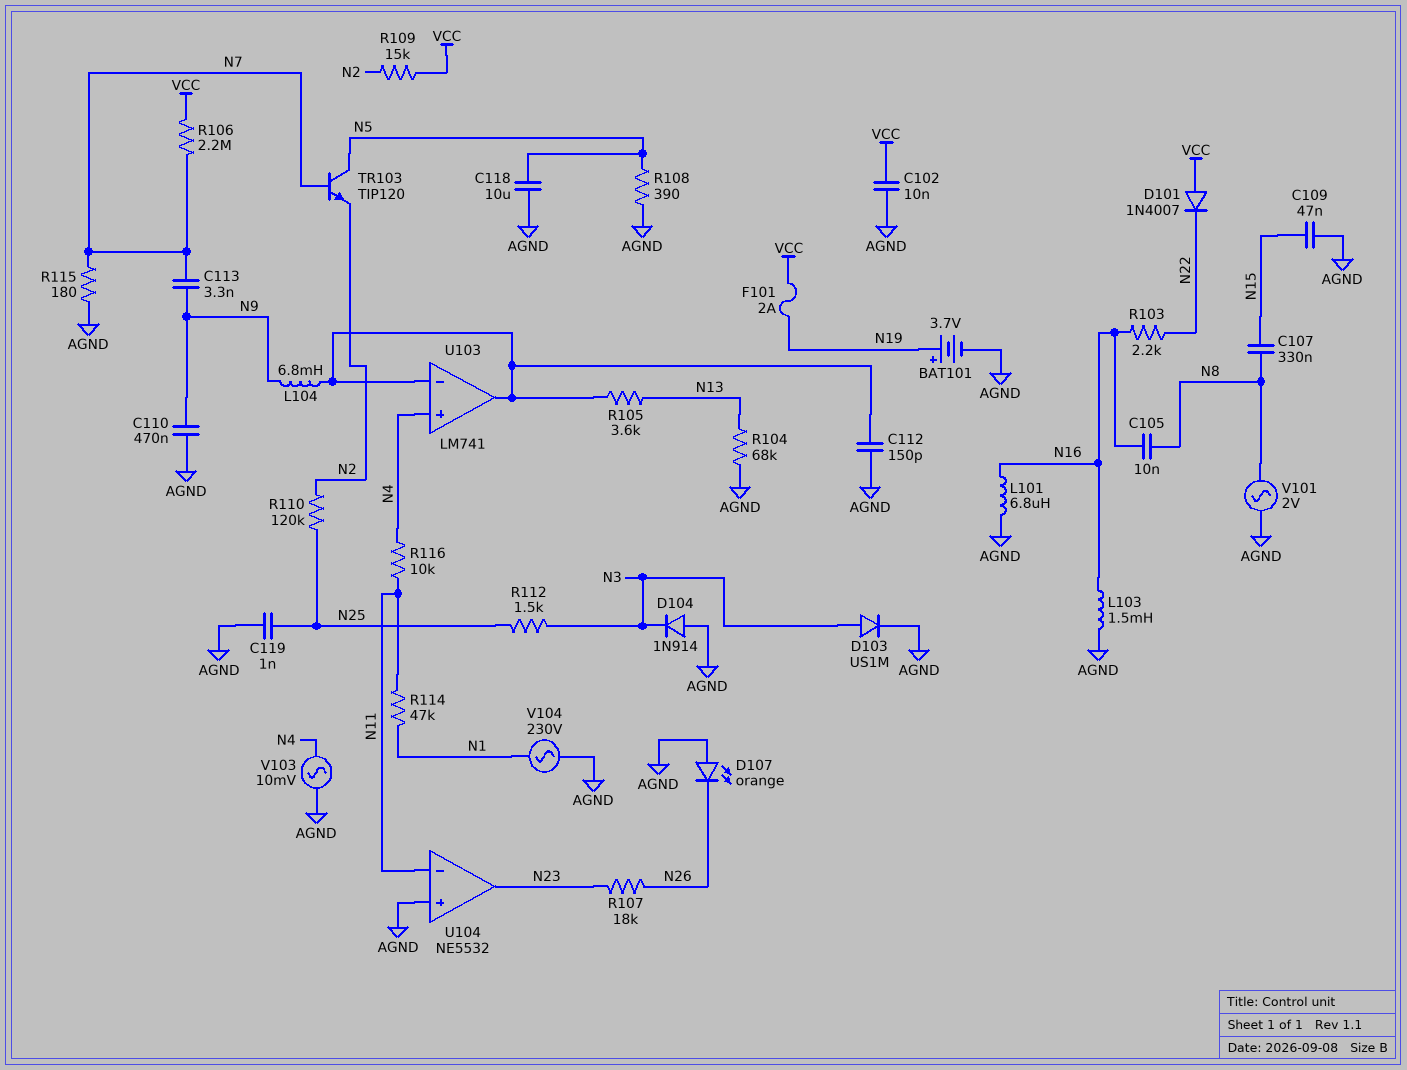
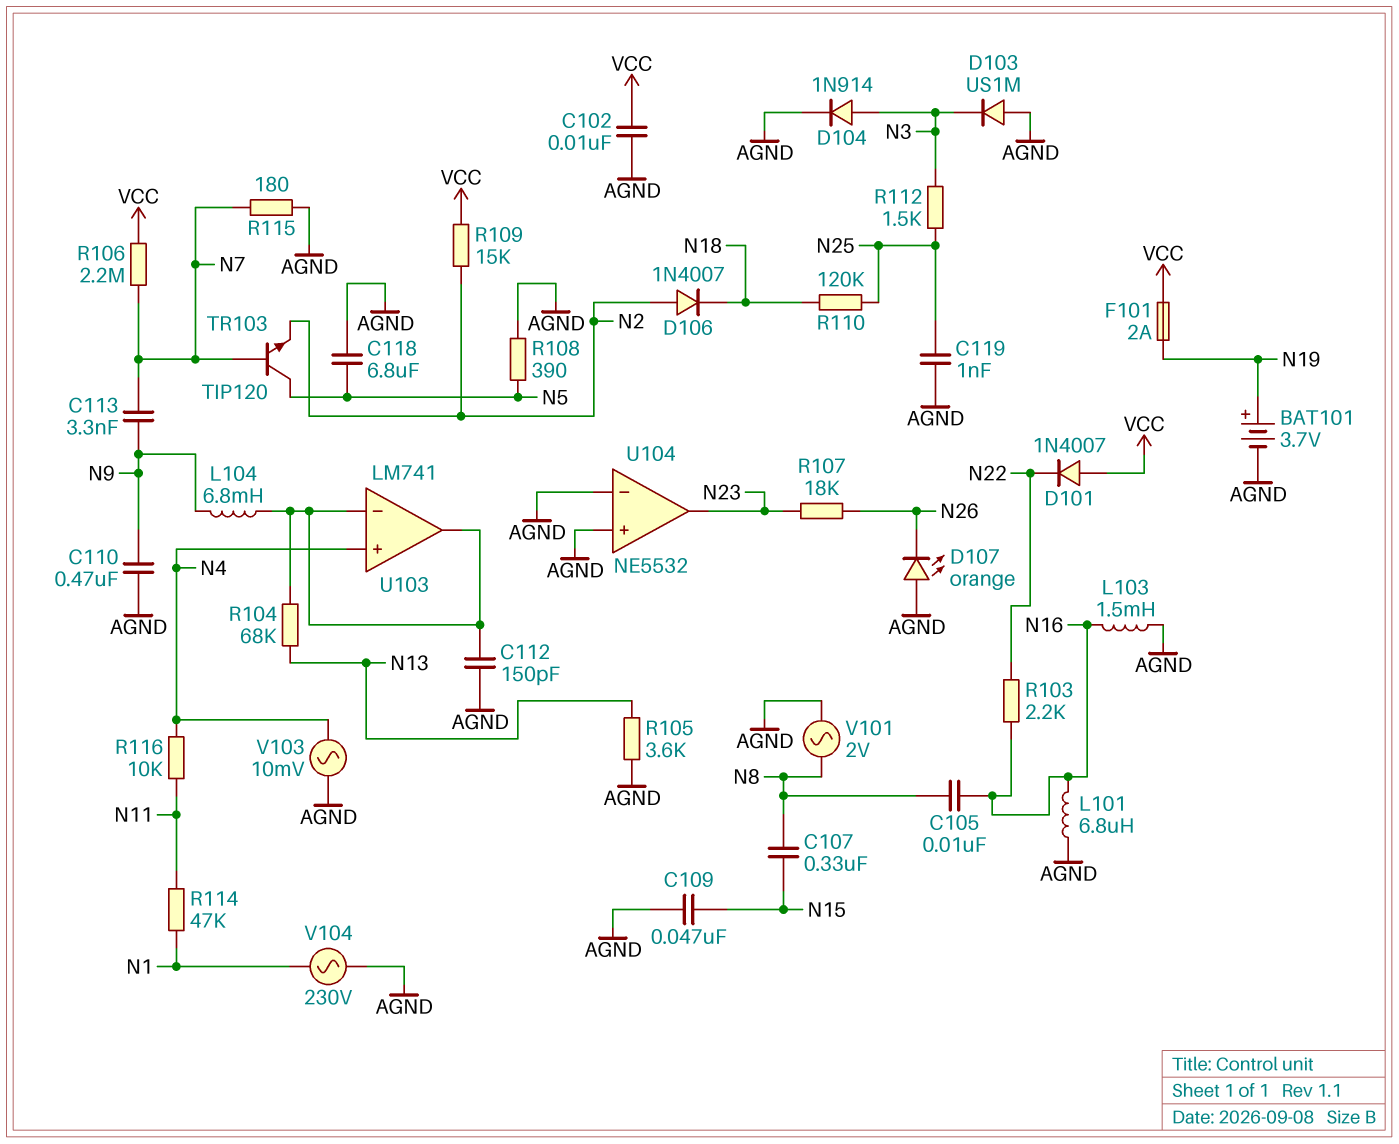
C118: 10uF (AGND, N5) -> 6.8uF (AGND, N5)
D103: diode US1M (A N3, K AGND) -> diode US1M (A AGND, K N3)
D104: diode 1N914 (A AGND, K N3) -> diode 1N914 (A N3, K AGND)
D106: none -> diode 1N4007 (A N2, K N18)
R104: 68k (AGND, N13) -> 68k (N13, U103/in-)
R105: 3.6k (N13, U103/in-) -> 3.6k (AGND, N13)
R110: 120k (N2, N25) -> 120k (N18, N25)
U104 pin in-: N11 -> AGND

